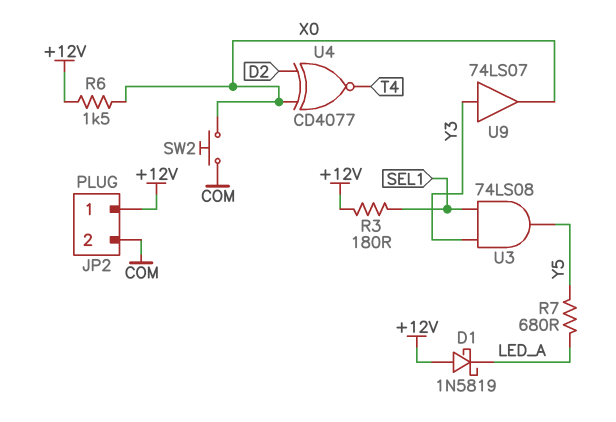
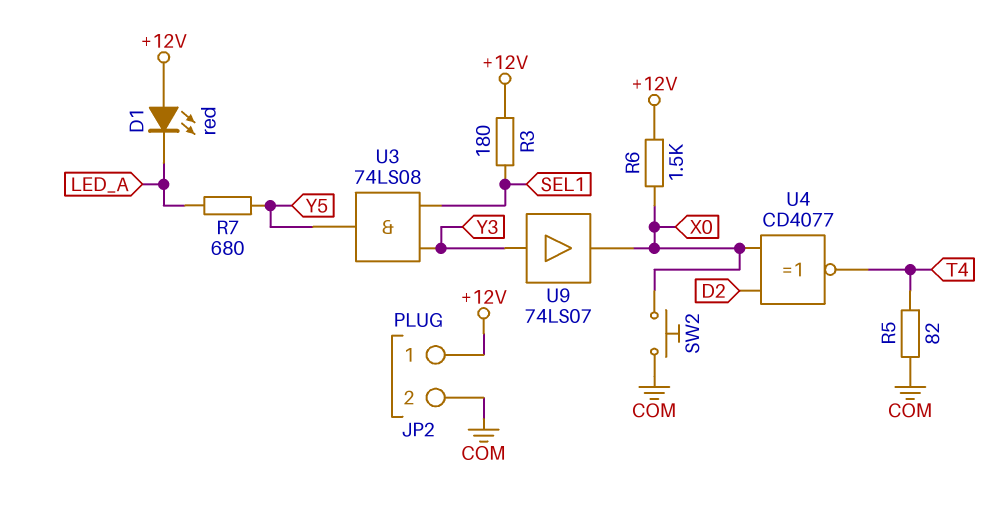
D1: schottky 1N5819 (A +12V, K LED_A) -> LED red (A +12V, K LED_A)
R5: none -> 82 (COM, T4)

